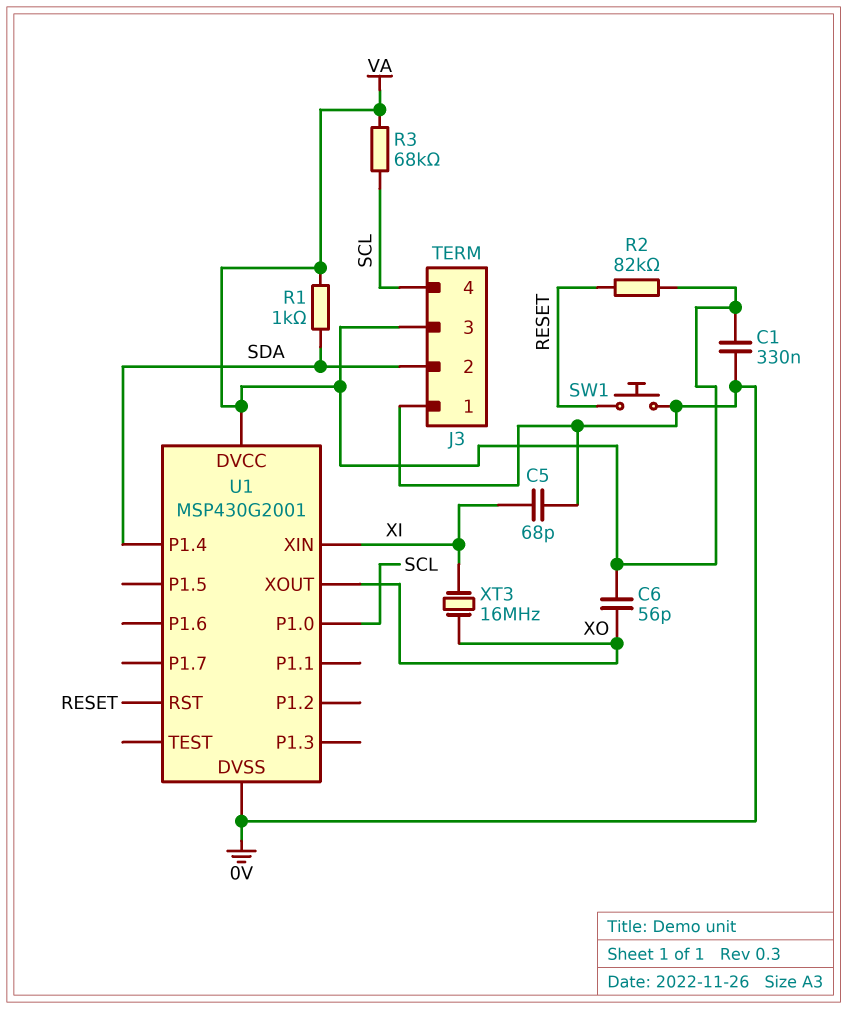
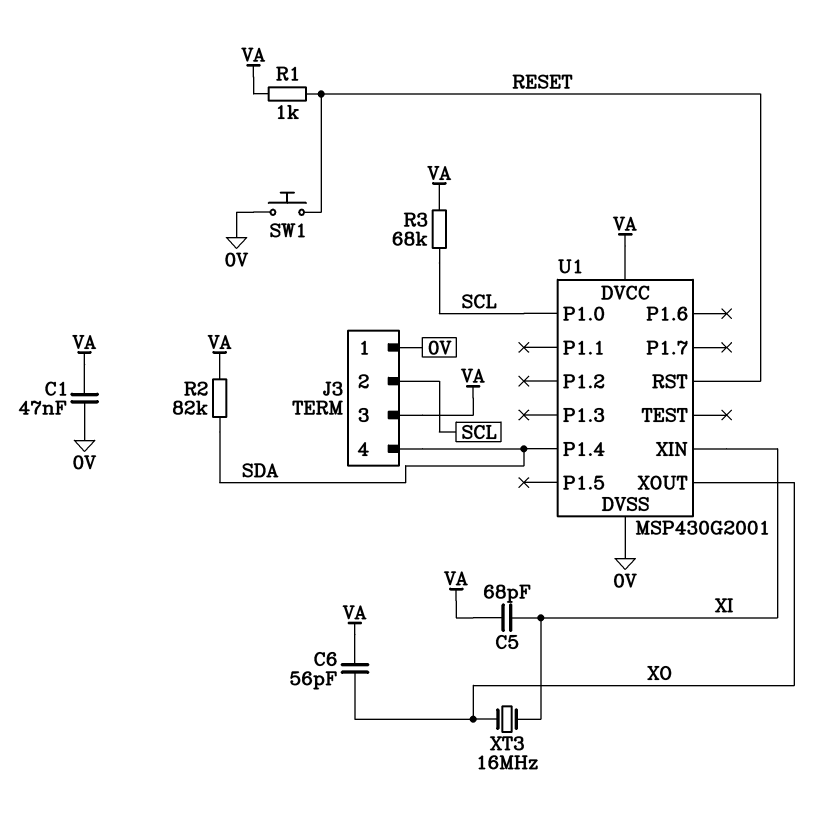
C1: 330nF (0V, VA) -> 47nF (0V, VA)
C5: 68pF (0V, XI) -> 68pF (VA, XI)
J3 pin 2: SDA -> SCL
J3 pin 4: SCL -> SDA
R1: 1k (SDA, VA) -> 1k (RESET, VA)
R2: 82k (RESET, VA) -> 82k (SDA, VA)

